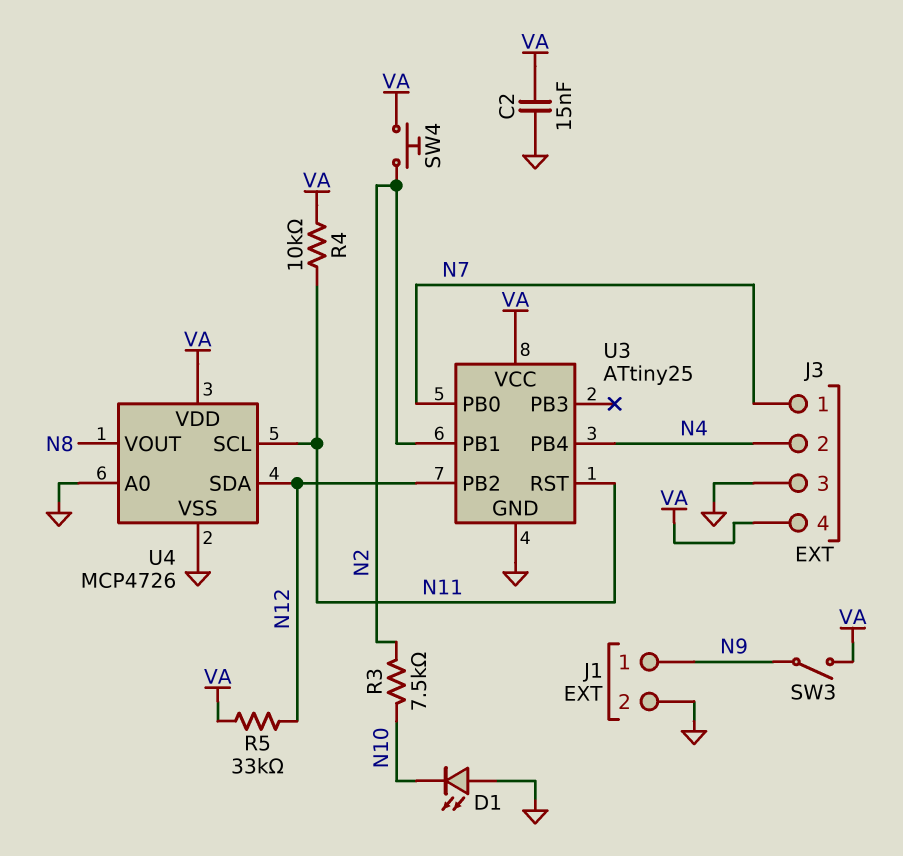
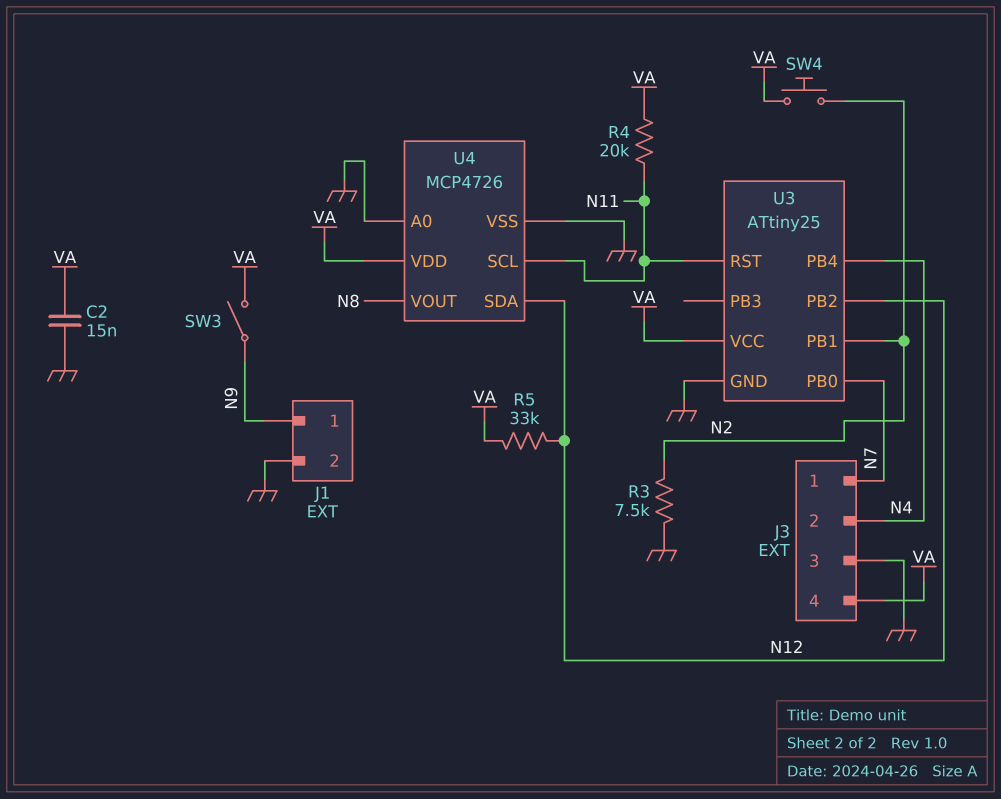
D1: LED (A GND, K N10) -> none
R3: 7.5k (N2, N10) -> 7.5k (GND, N2)
R4: 10k (N11, VA) -> 20k (N11, VA)

